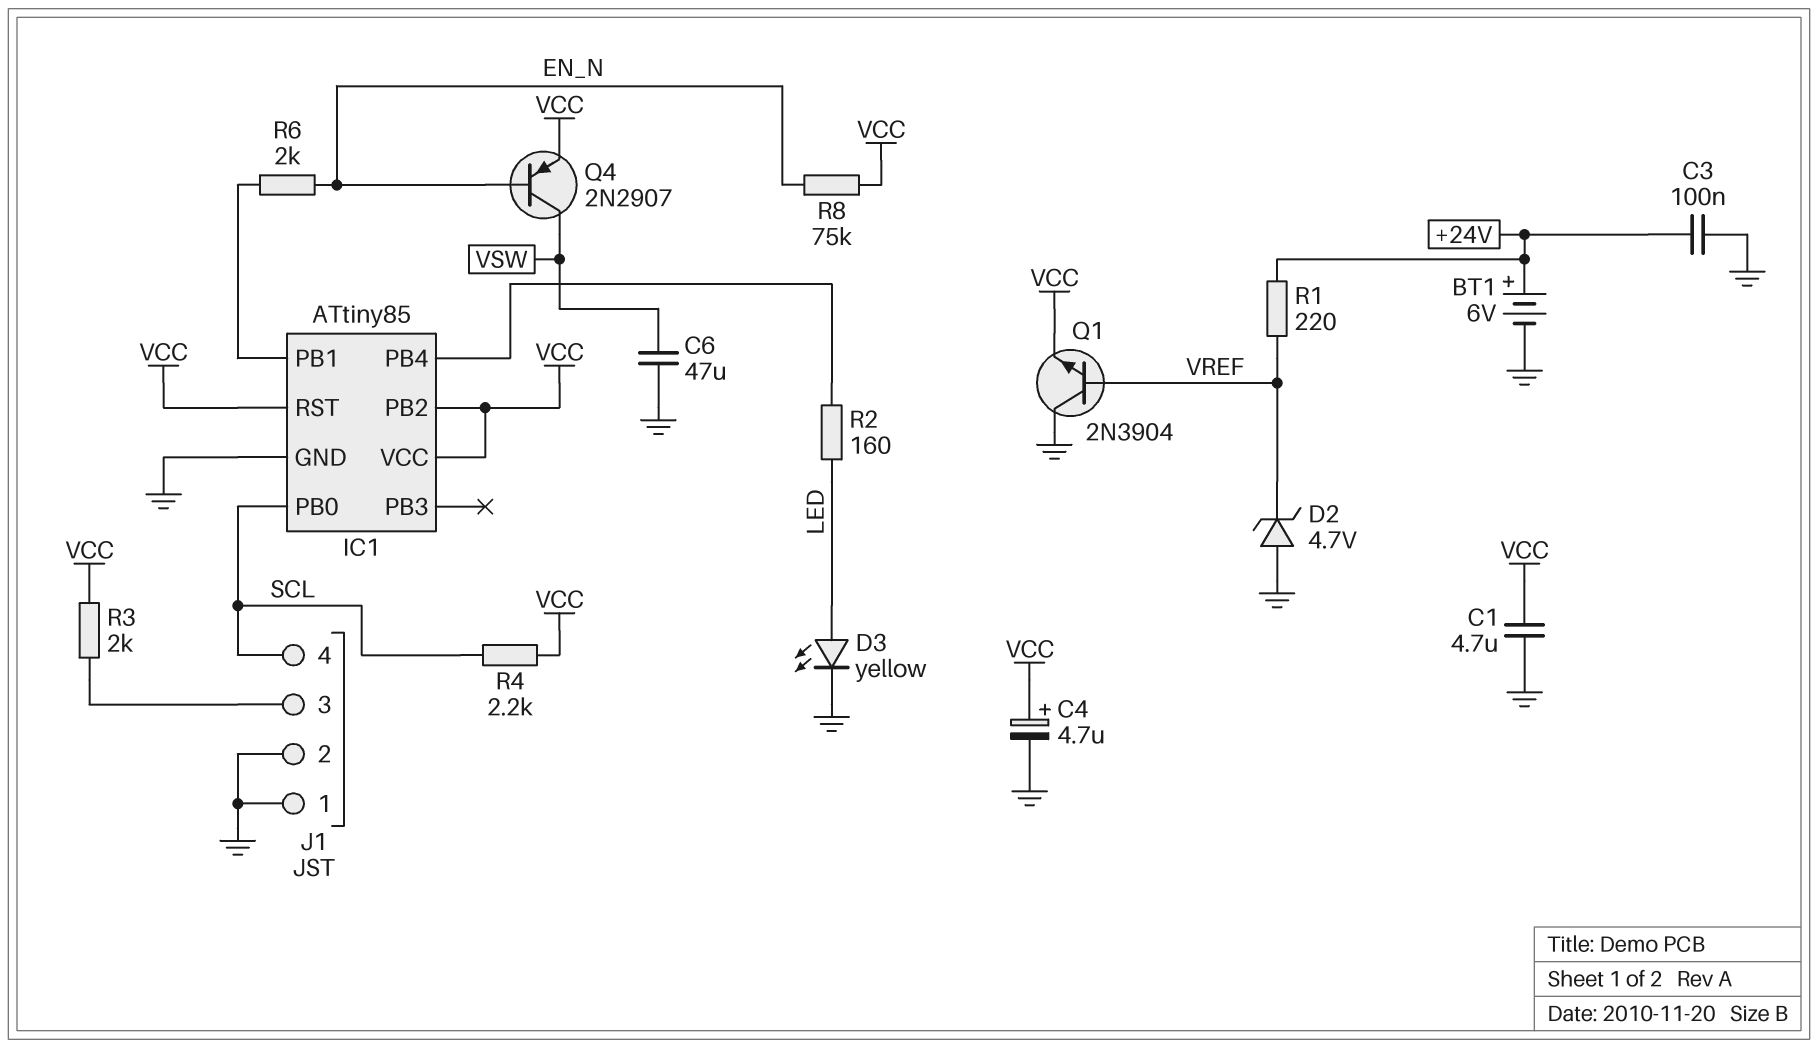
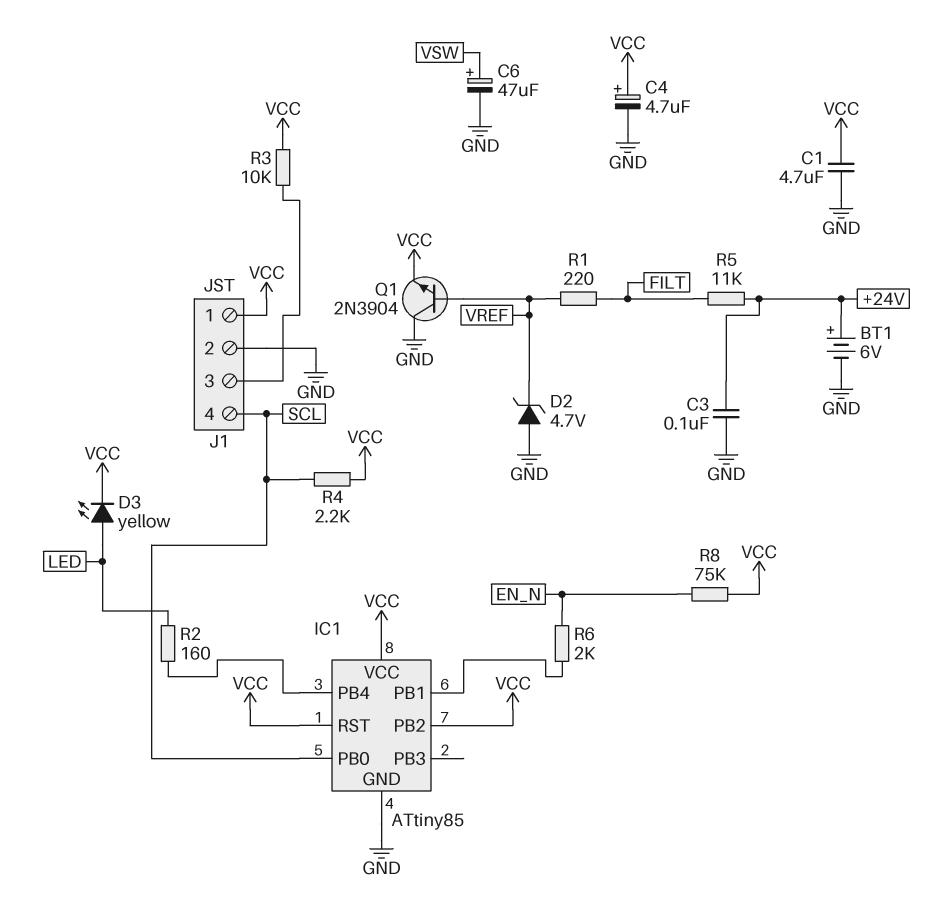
C6: 47uF (GND, VSW) -> 47uF (plus VSW, minus GND)
D3: LED yellow (A LED, K GND) -> LED yellow (A LED, K VCC)
J1 pin 1: GND -> VCC
Q4: PNP 2N2907 (B EN_N, C VSW, E VCC) -> none
R1: 220 (+24V, VREF) -> 220 (FILT, VREF)
R3: 2k (J1/3, VCC) -> 10k (J1/3, VCC)
R5: none -> 11k (+24V, FILT)

